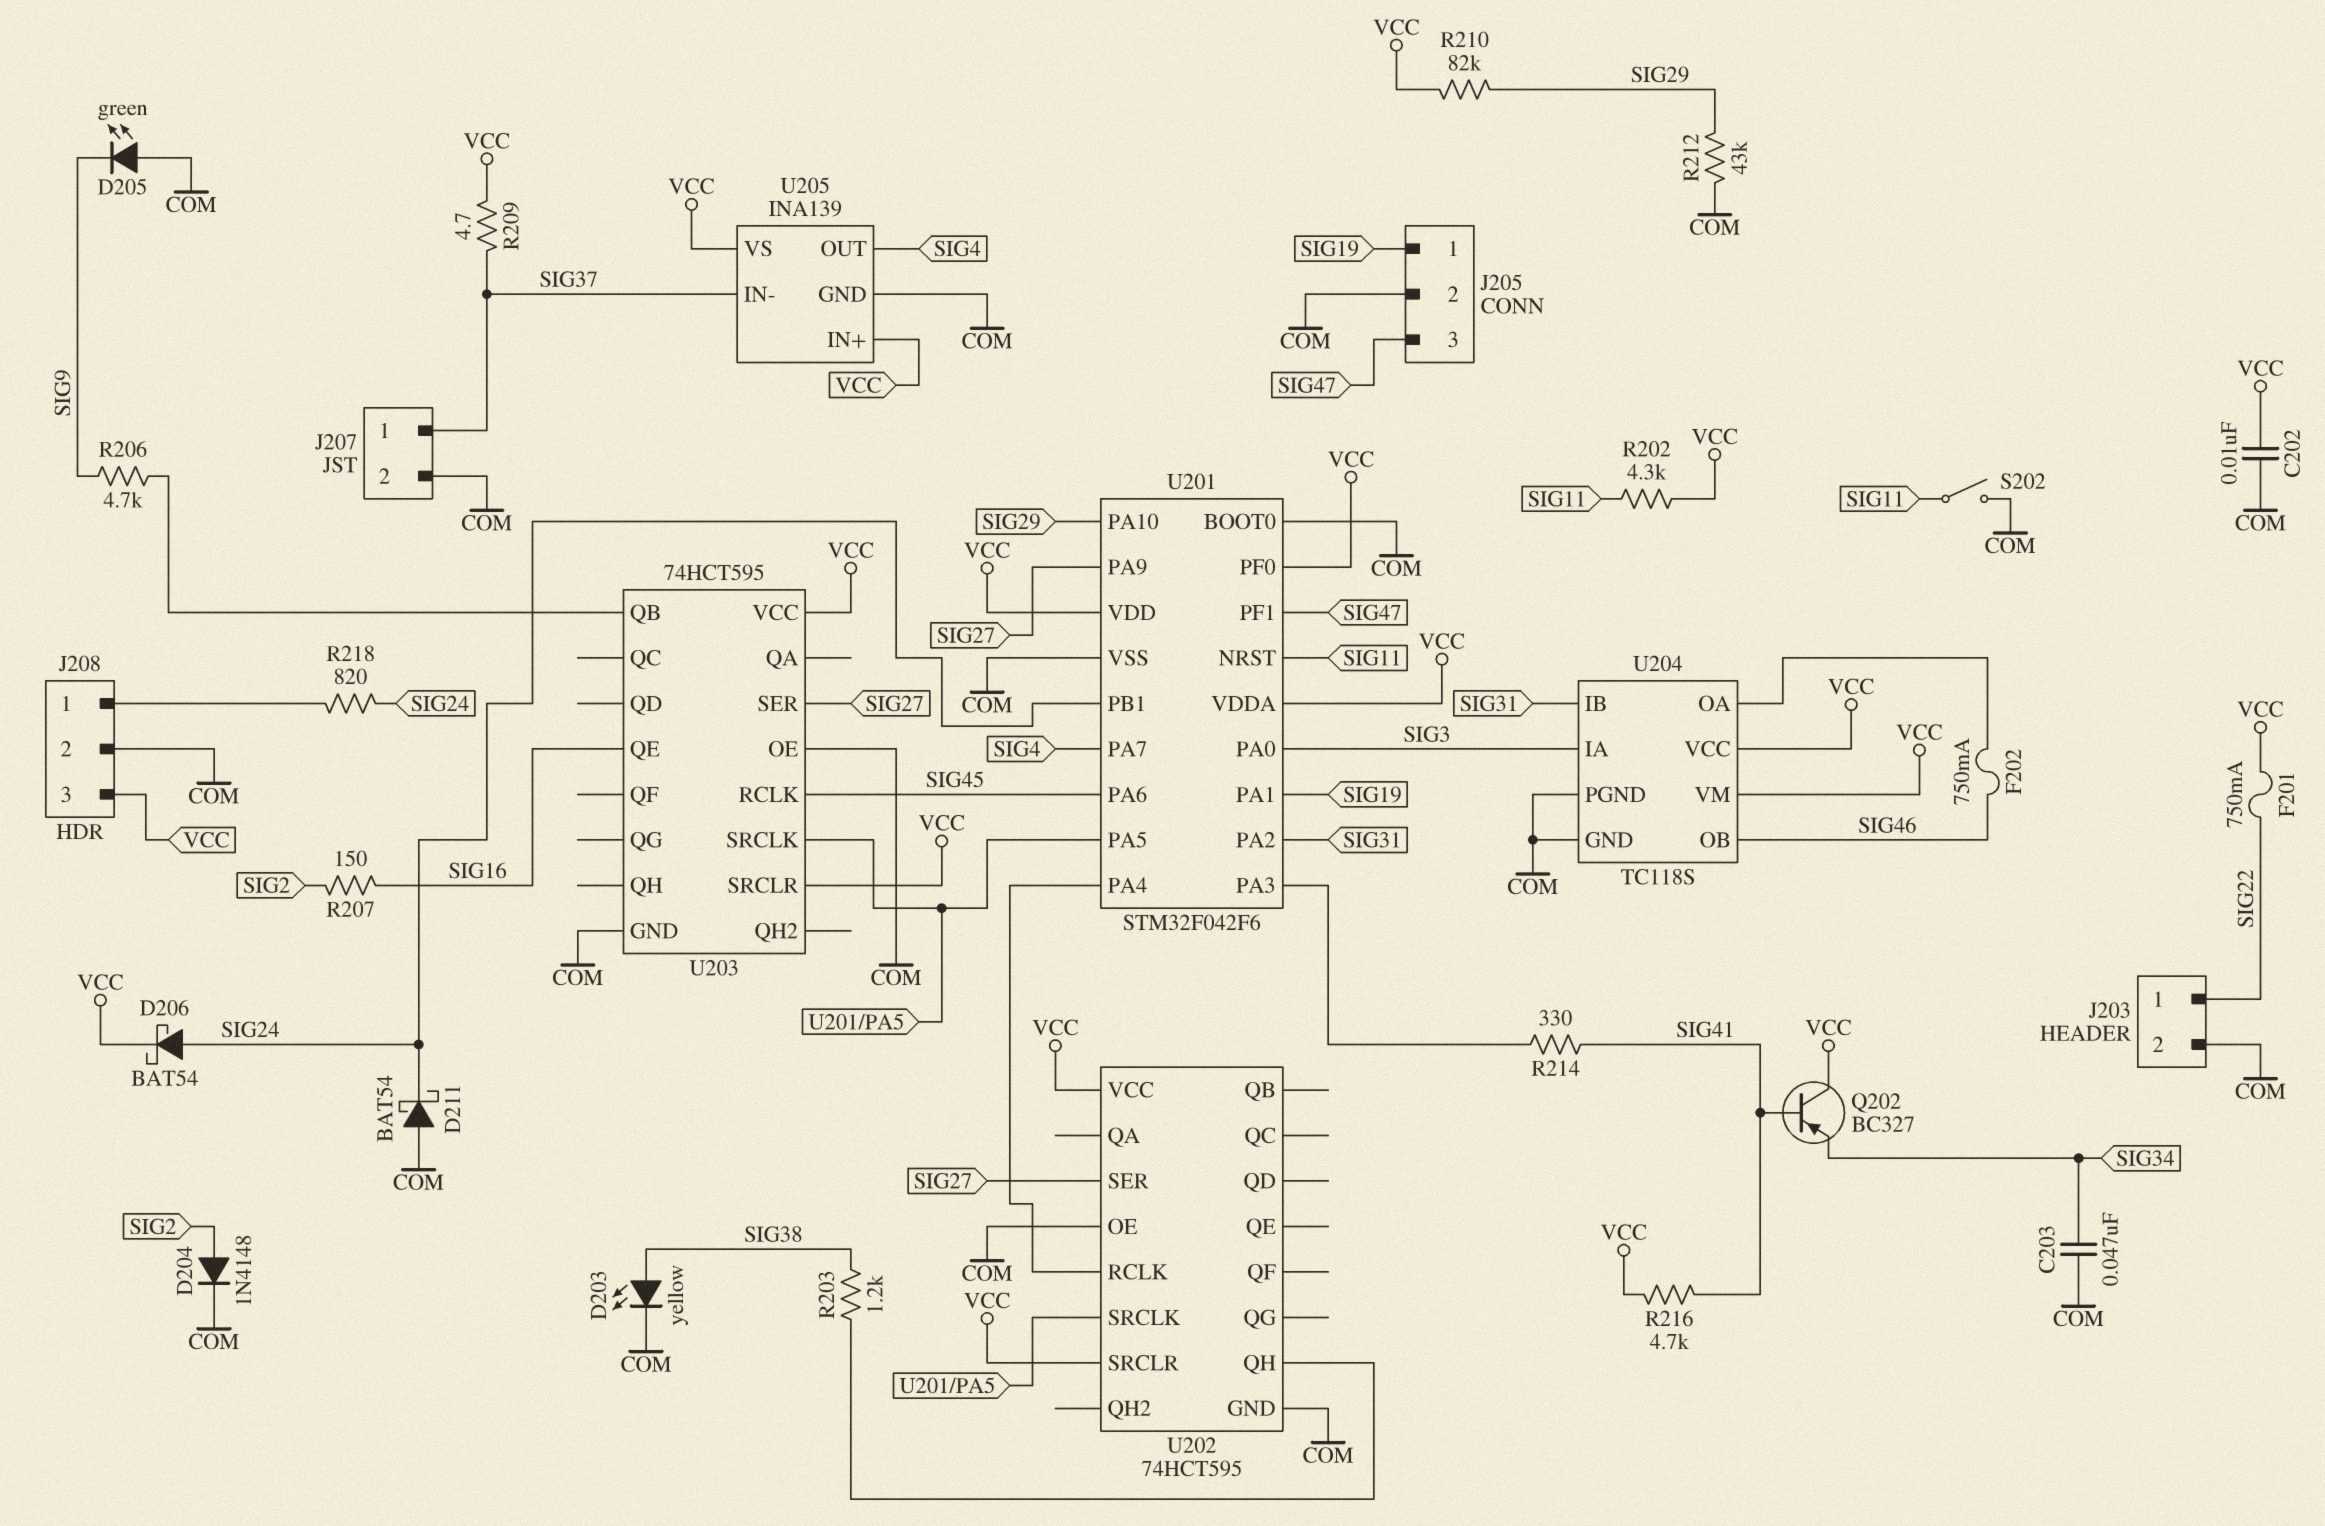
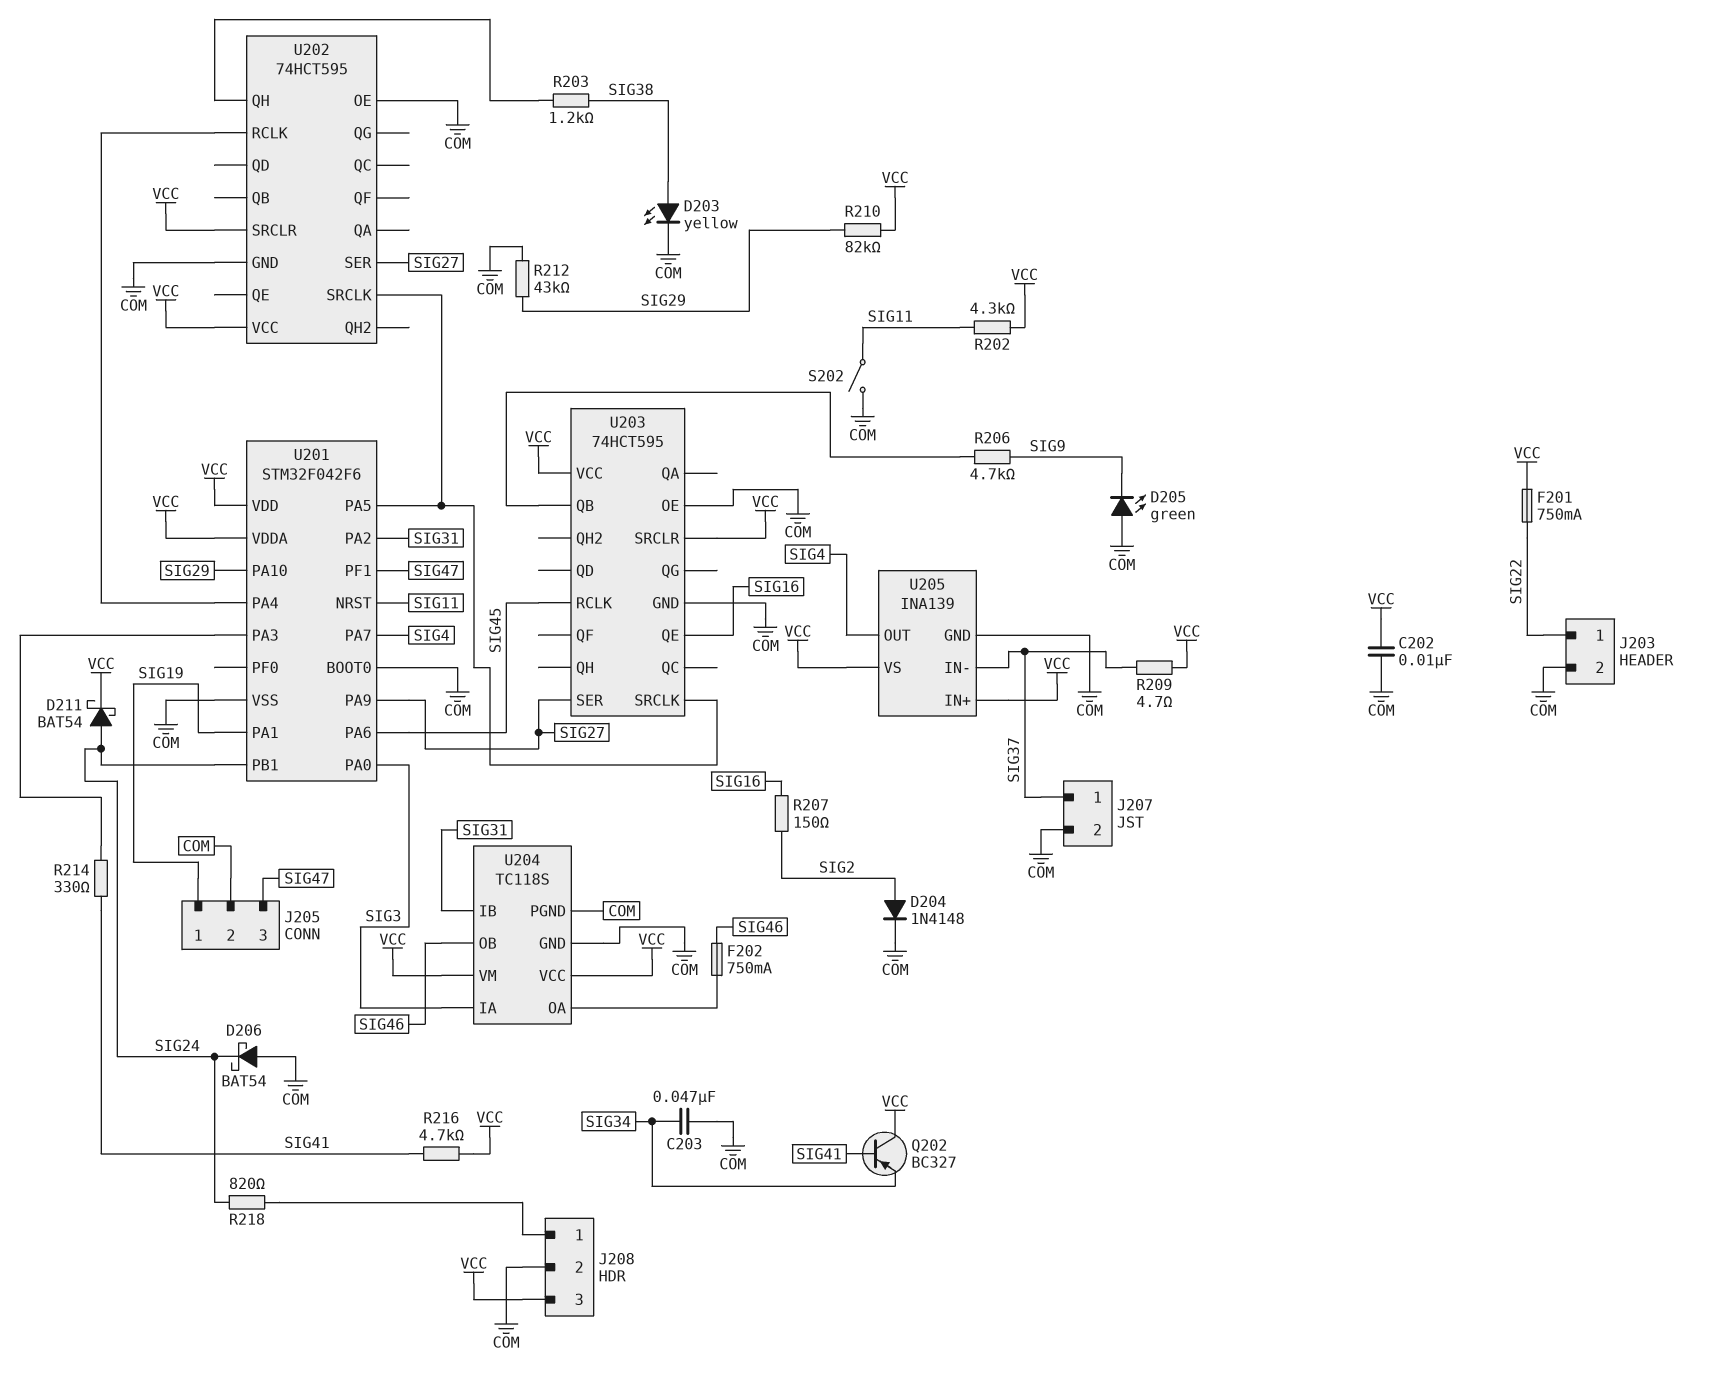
D206: schottky BAT54 (A SIG24, K VCC) -> schottky BAT54 (A COM, K SIG24)
D211: schottky BAT54 (A COM, K SIG24) -> schottky BAT54 (A SIG24, K VCC)
U201 pin PF0: VCC -> none

